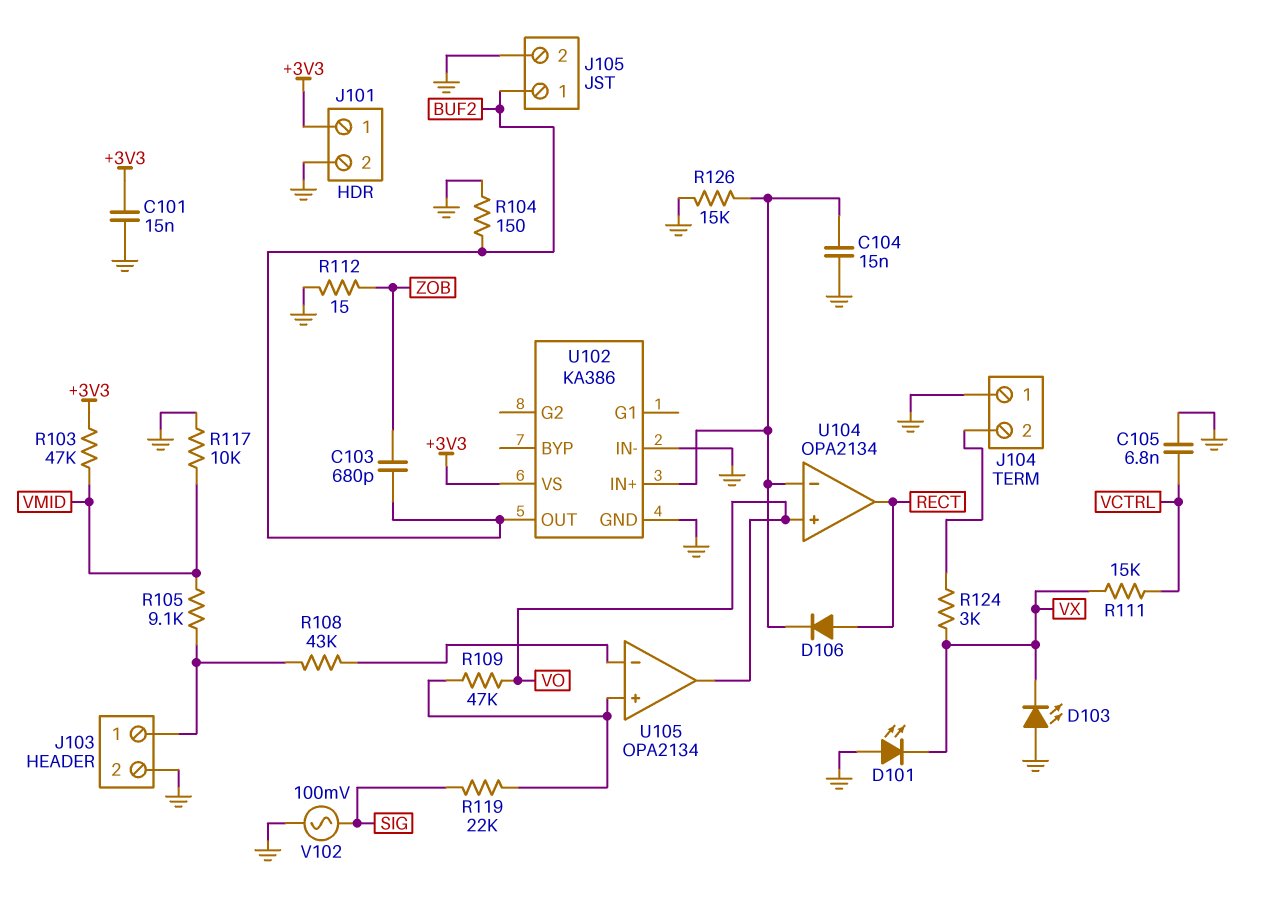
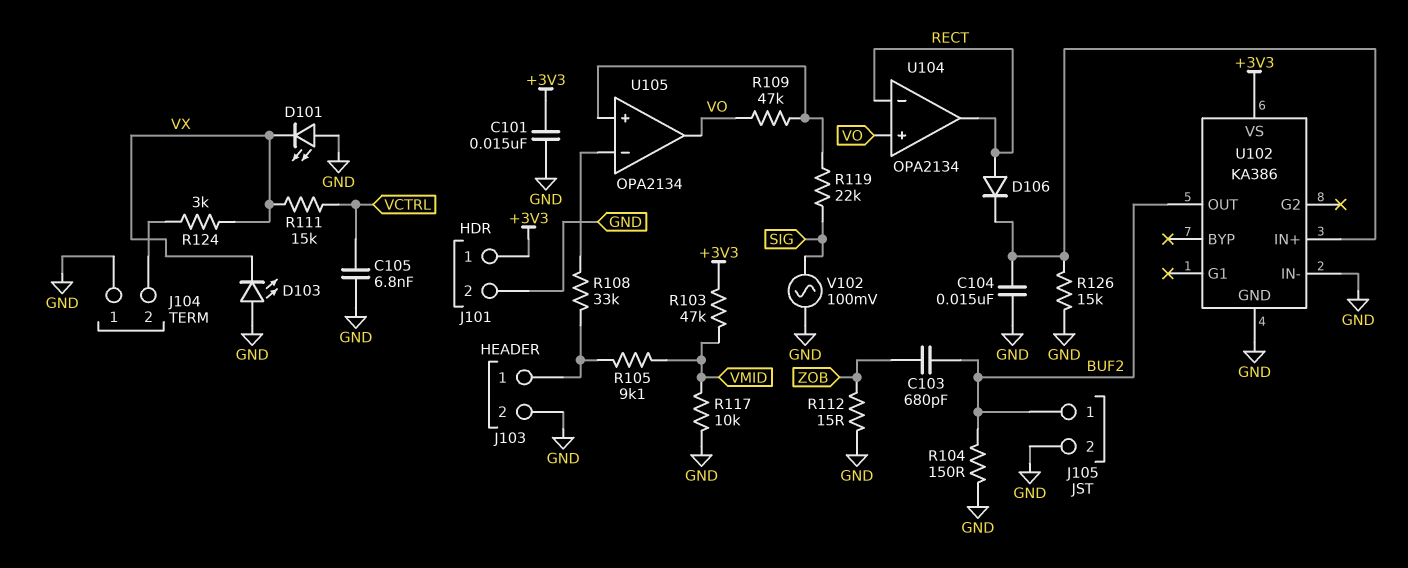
R108: 43k (J103/1, U105/in-) -> 33k (J103/1, U105/in-)
U104 pin in-: U102/IN+ -> RECT

